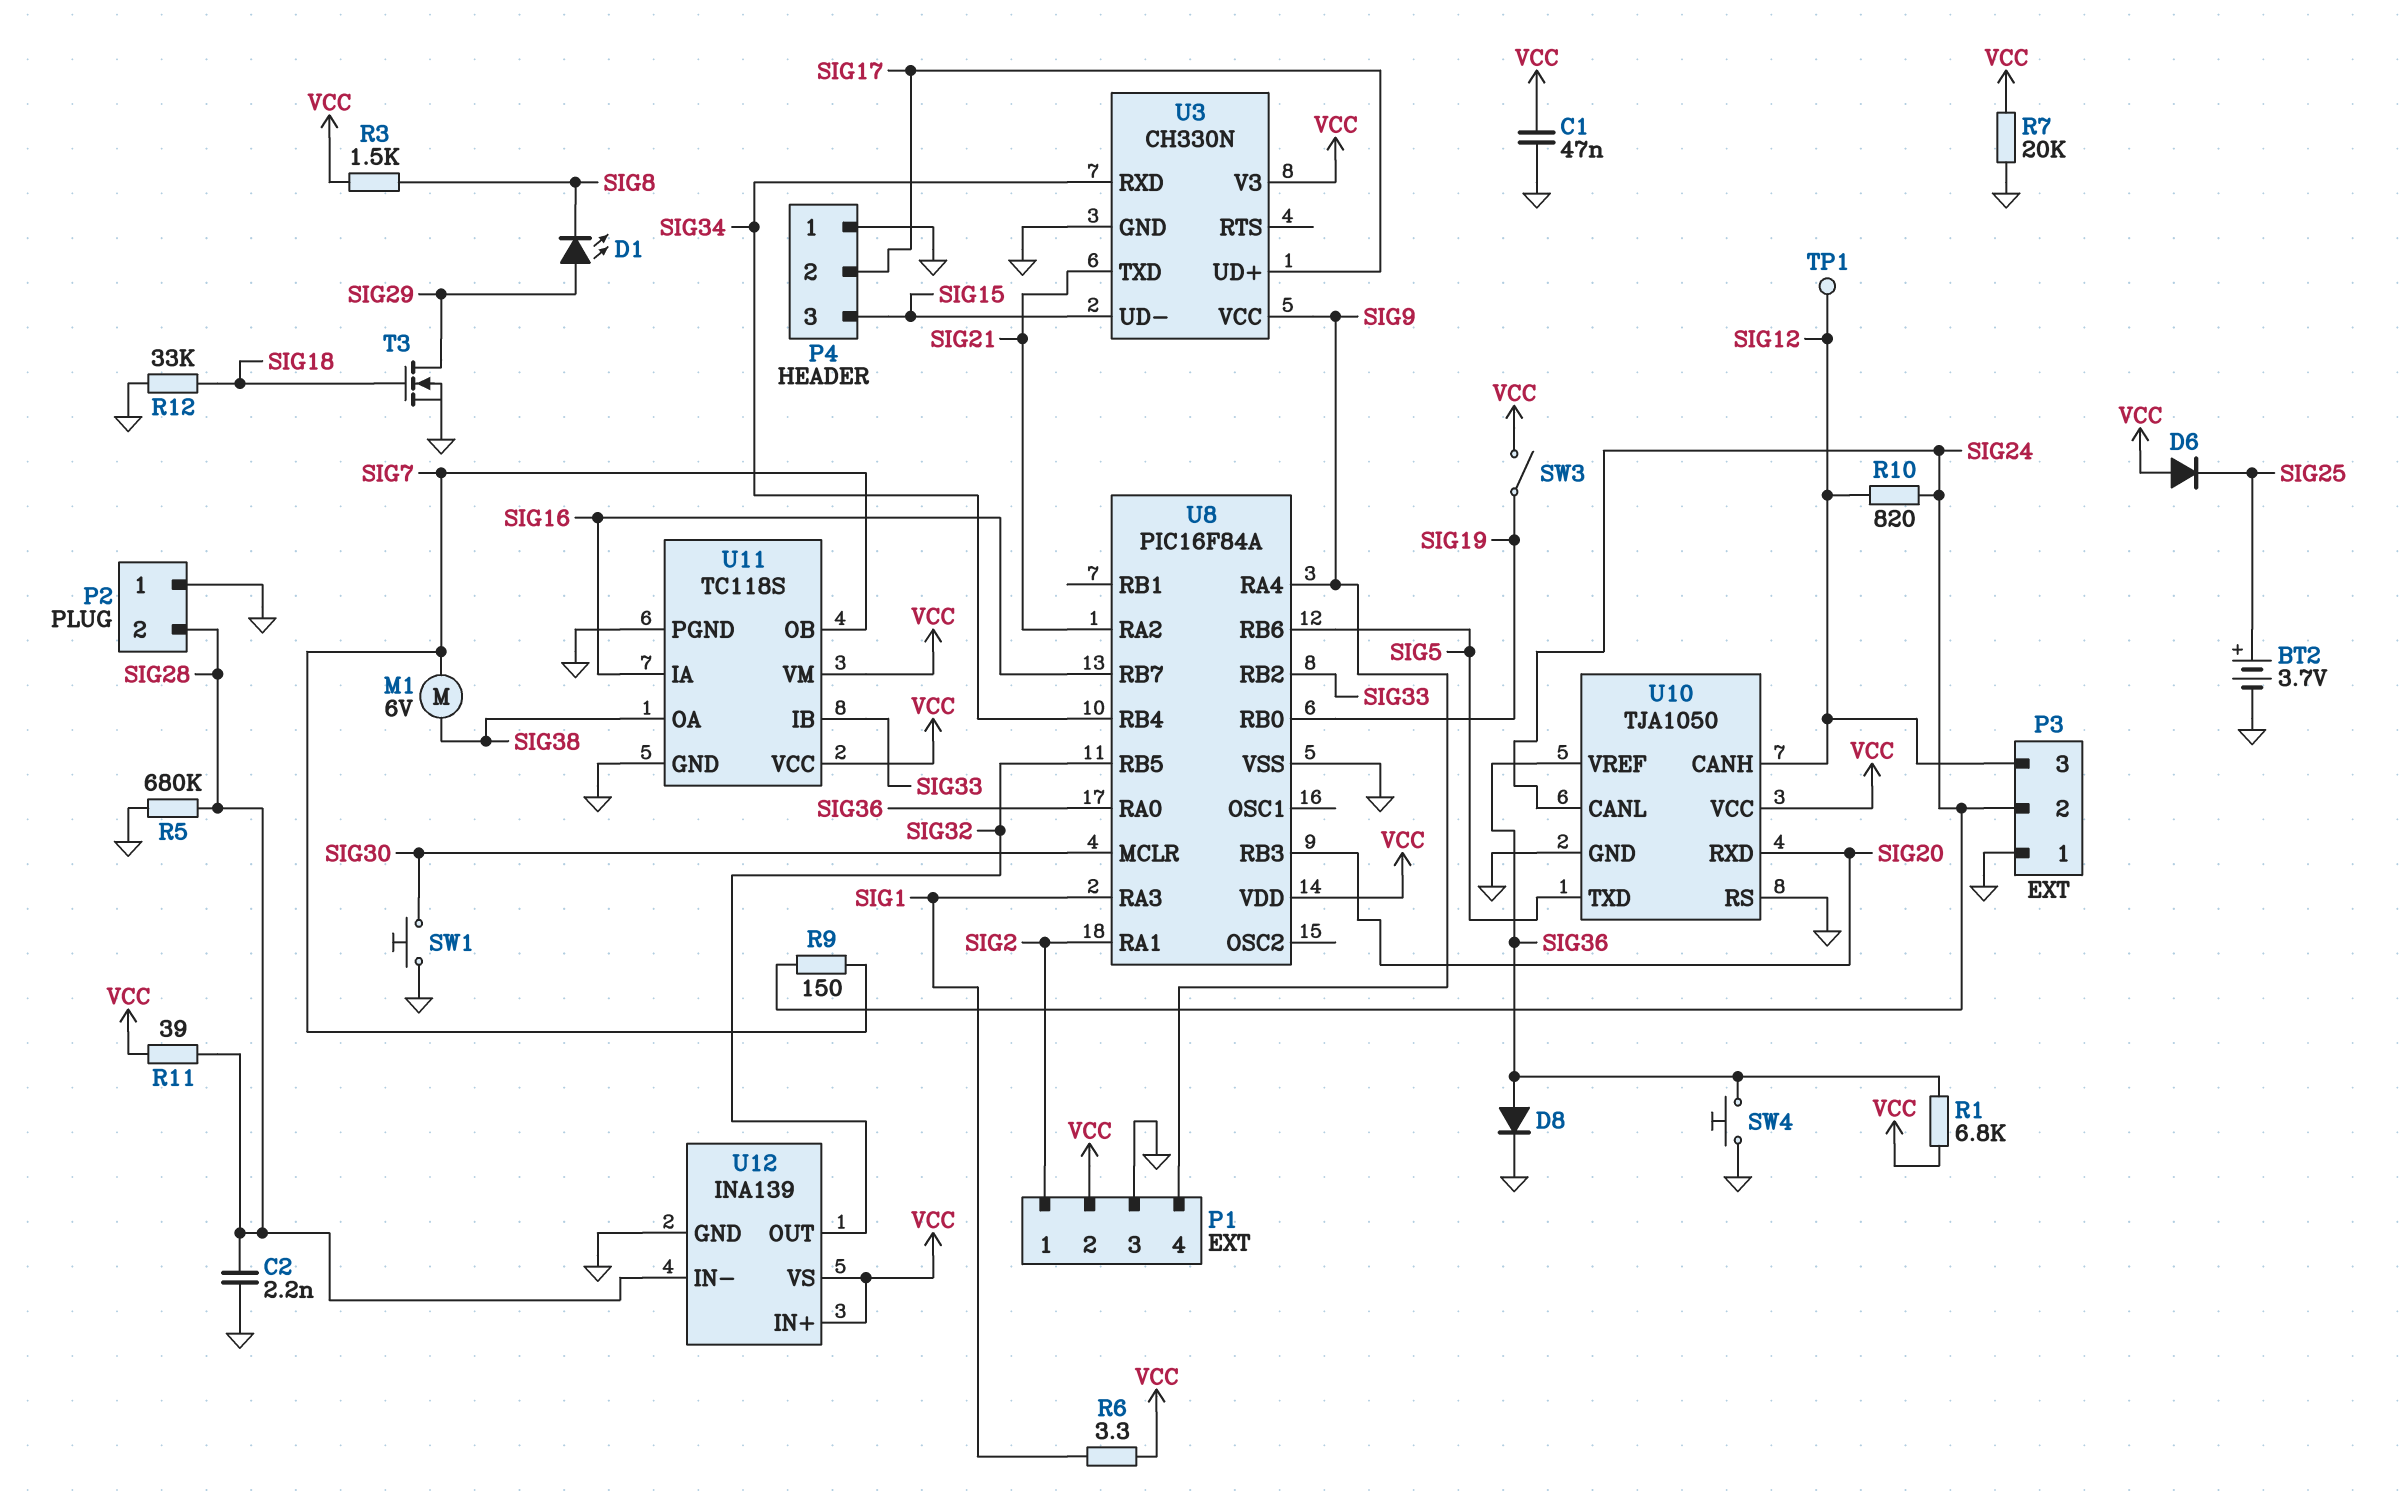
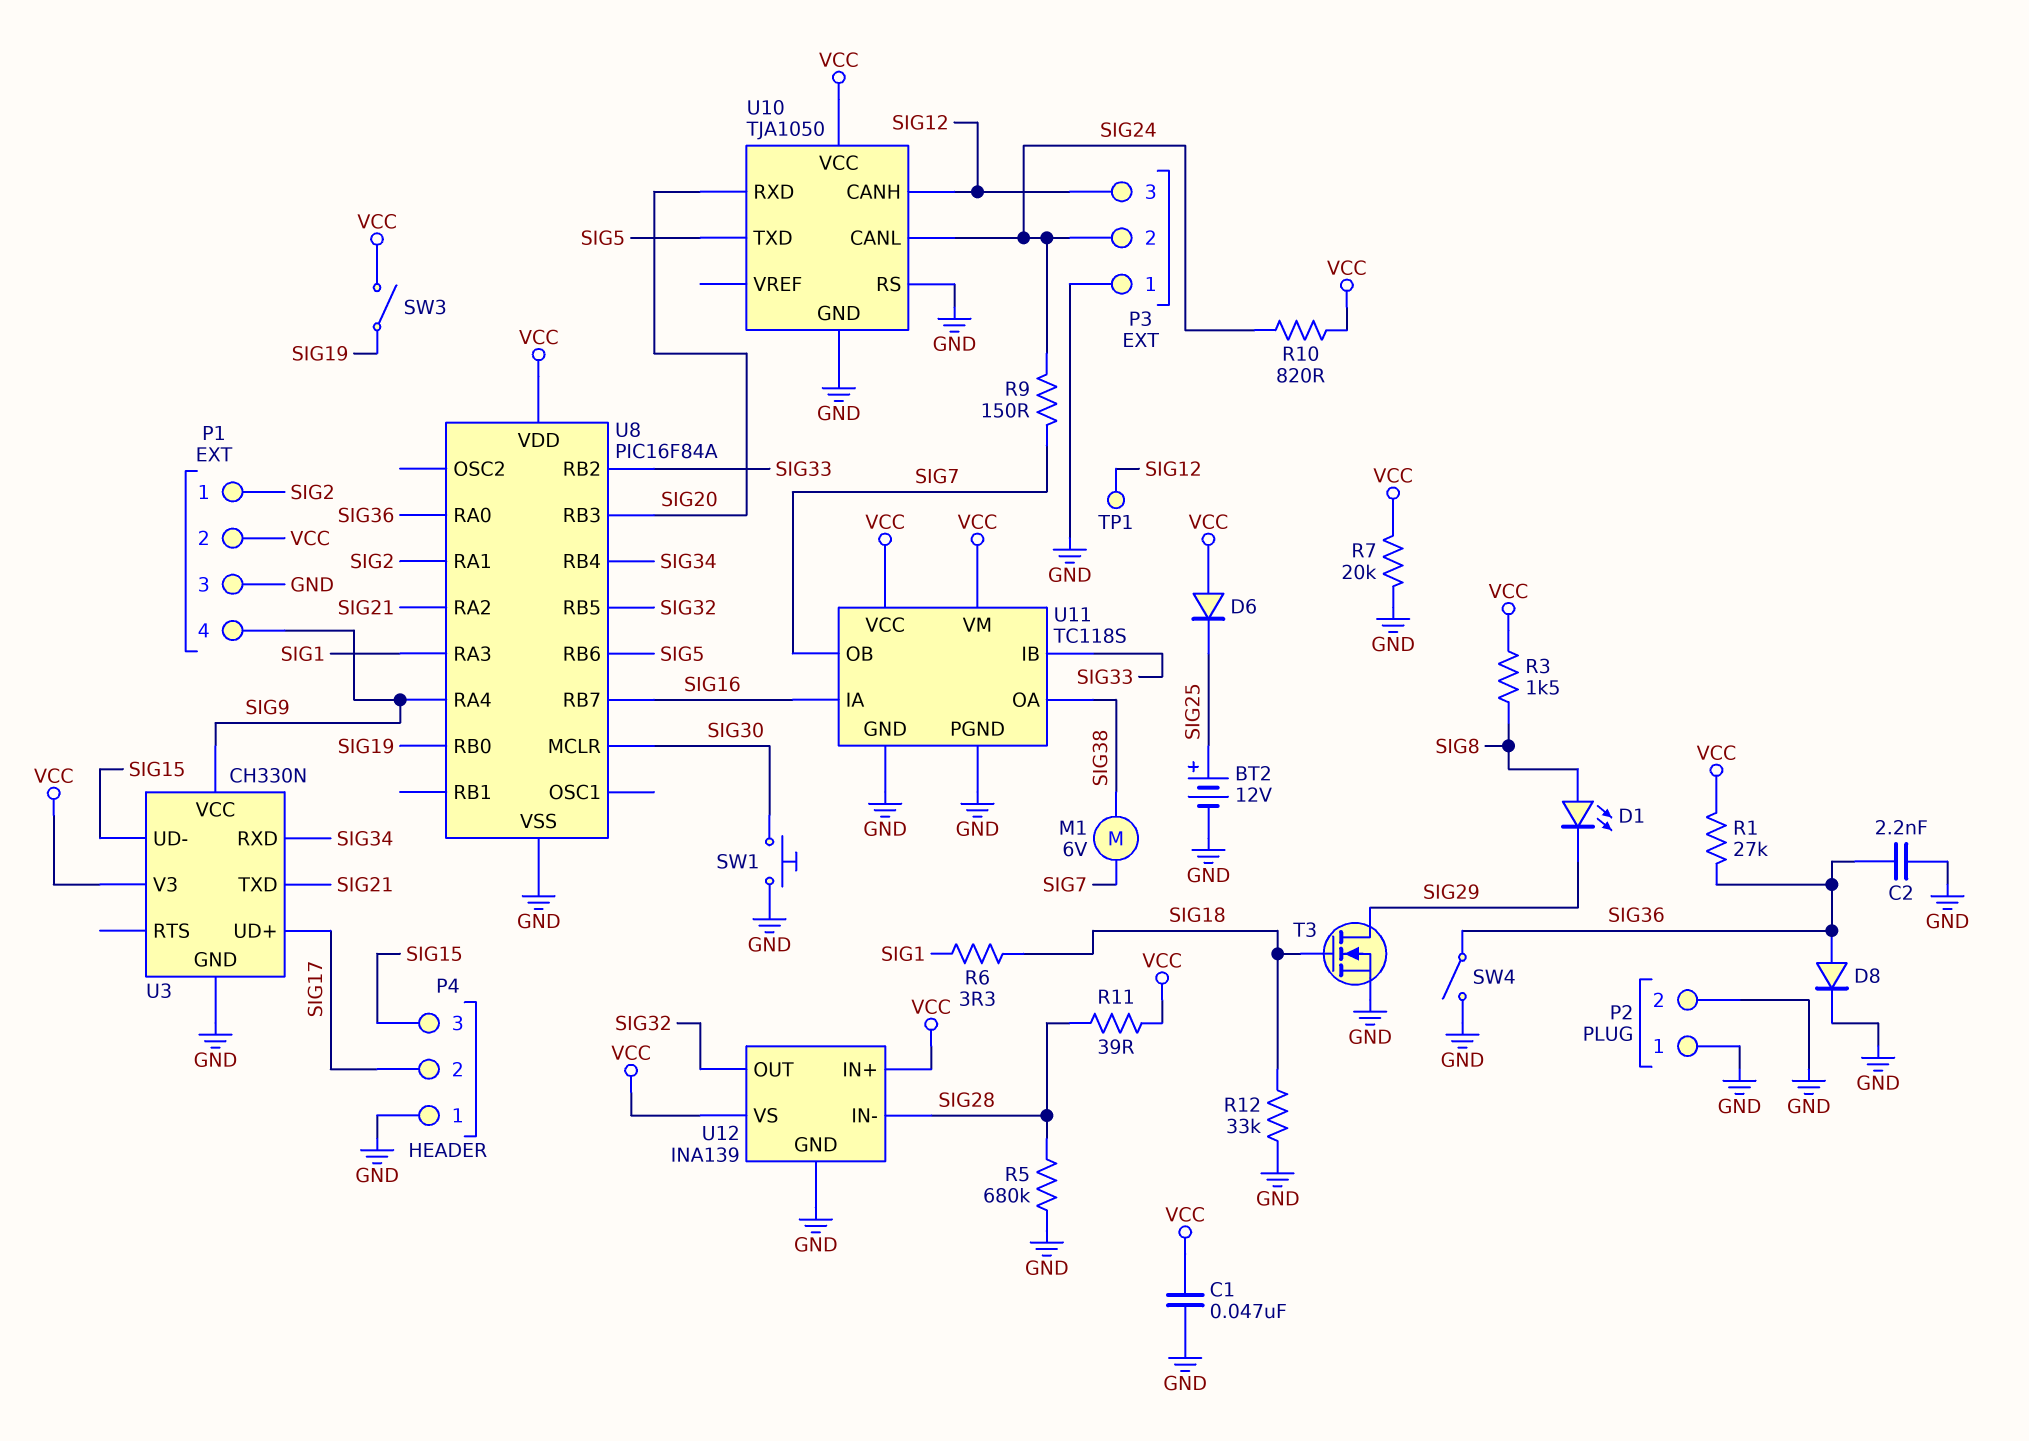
BT2: 3.7V (plus SIG25, minus GND) -> 12V (plus SIG25, minus GND)
C2: 2.2nF (GND, SIG28) -> 2.2nF (GND, SIG36)
D1: LED (A SIG29, K SIG8) -> LED (A SIG8, K SIG29)
P2 pin 2: SIG28 -> GND
R1: 6.8k (SIG36, VCC) -> 27k (SIG36, VCC)
R6: 3.3 (SIG1, VCC) -> 3.3 (SIG1, SIG18)
R10: 820 (SIG12, SIG24) -> 820 (SIG24, VCC)
SW4: button (GND, SIG36) -> switch (GND, SIG36)
U10 pin VREF: SIG36 -> none

